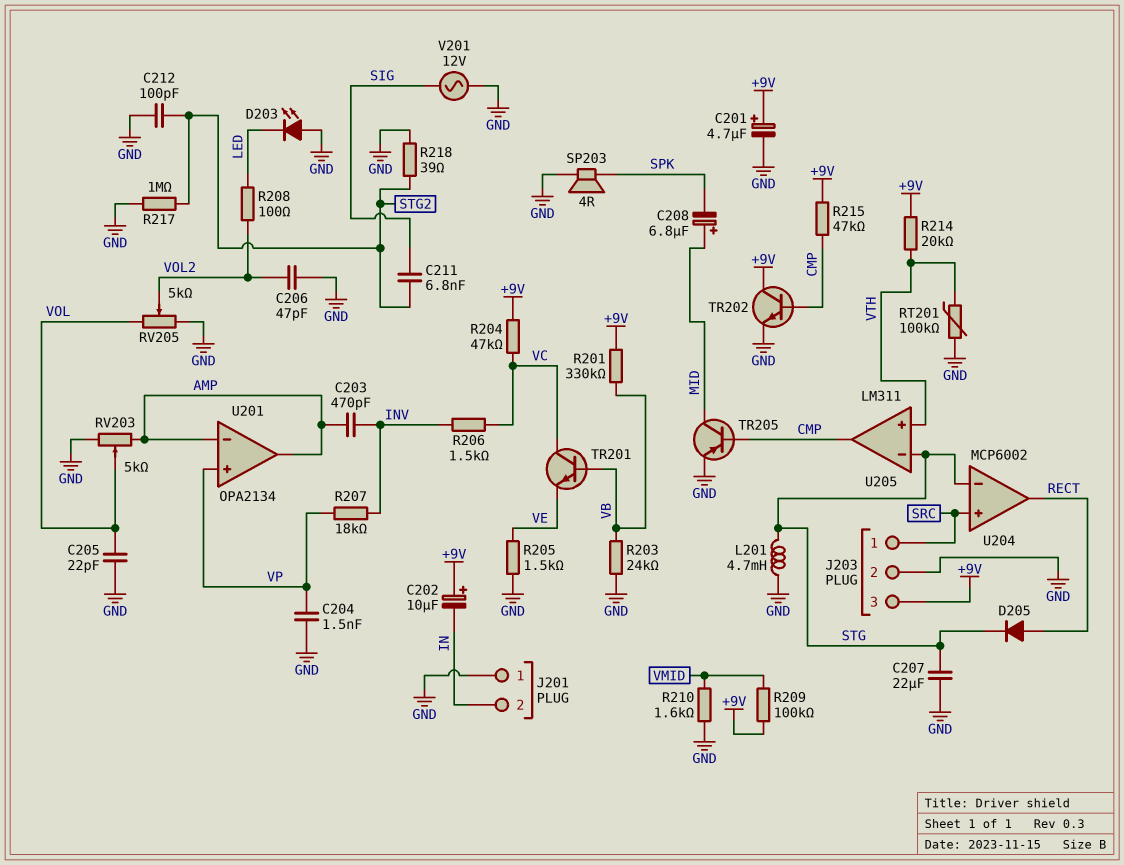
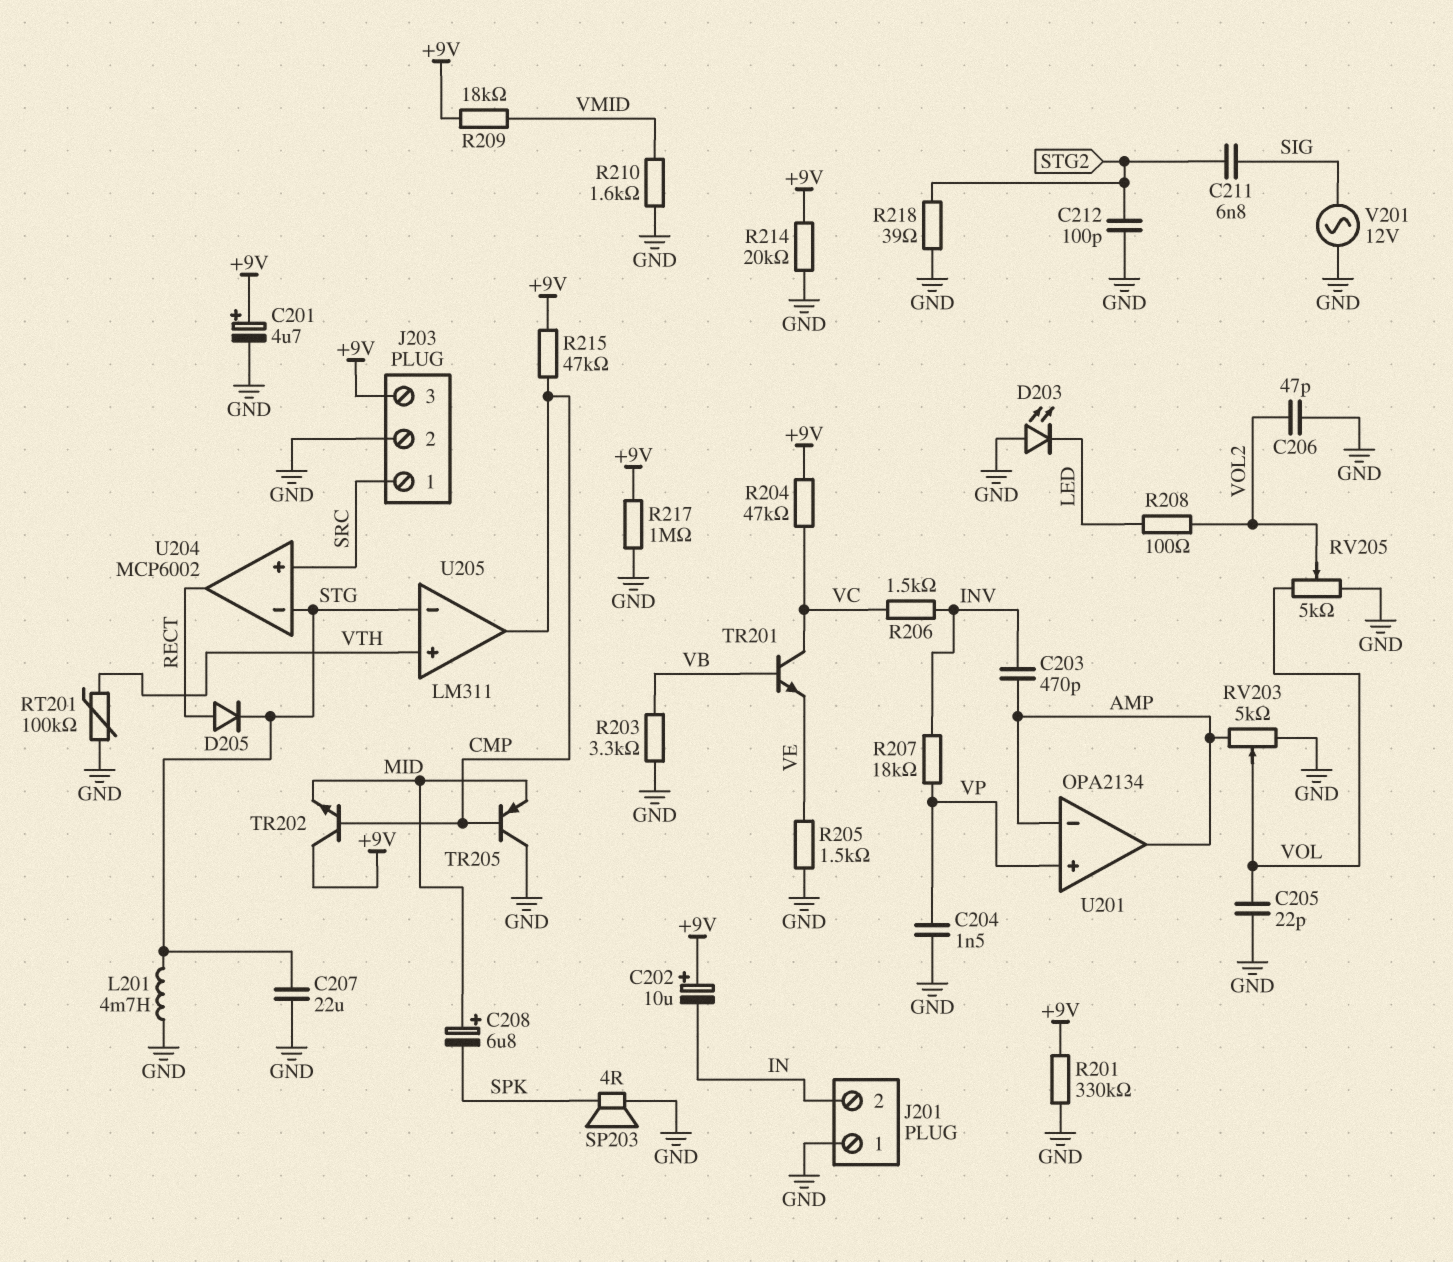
R201: 330k (+9V, VB) -> 330k (+9V, GND)
R203: 24k (GND, VB) -> 3.3k (GND, VB)
R209: 100k (+9V, VMID) -> 18k (+9V, VMID)
R214: 20k (+9V, VTH) -> 20k (+9V, GND)
R217: 1M (GND, STG2) -> 1M (+9V, GND)
TR202: NPN (B CMP, C +9V, E GND) -> NPN (B CMP, C +9V, E MID)
TR205: PNP (B CMP, C MID, E GND) -> PNP (B CMP, C GND, E MID)

